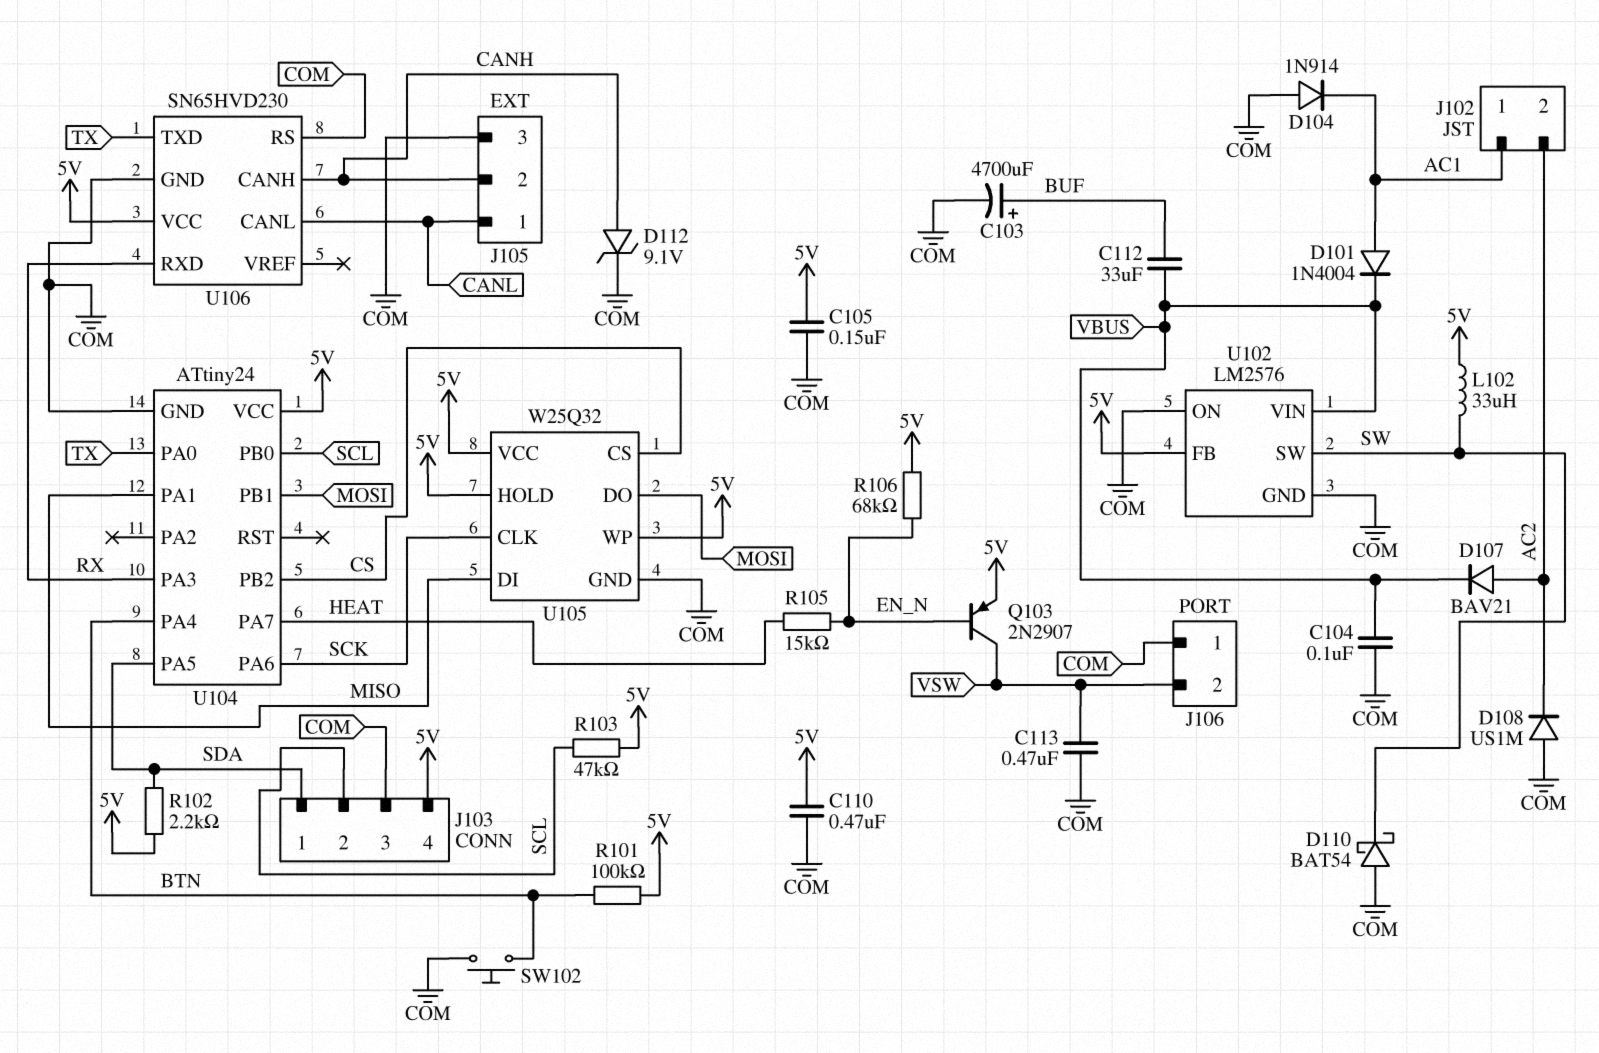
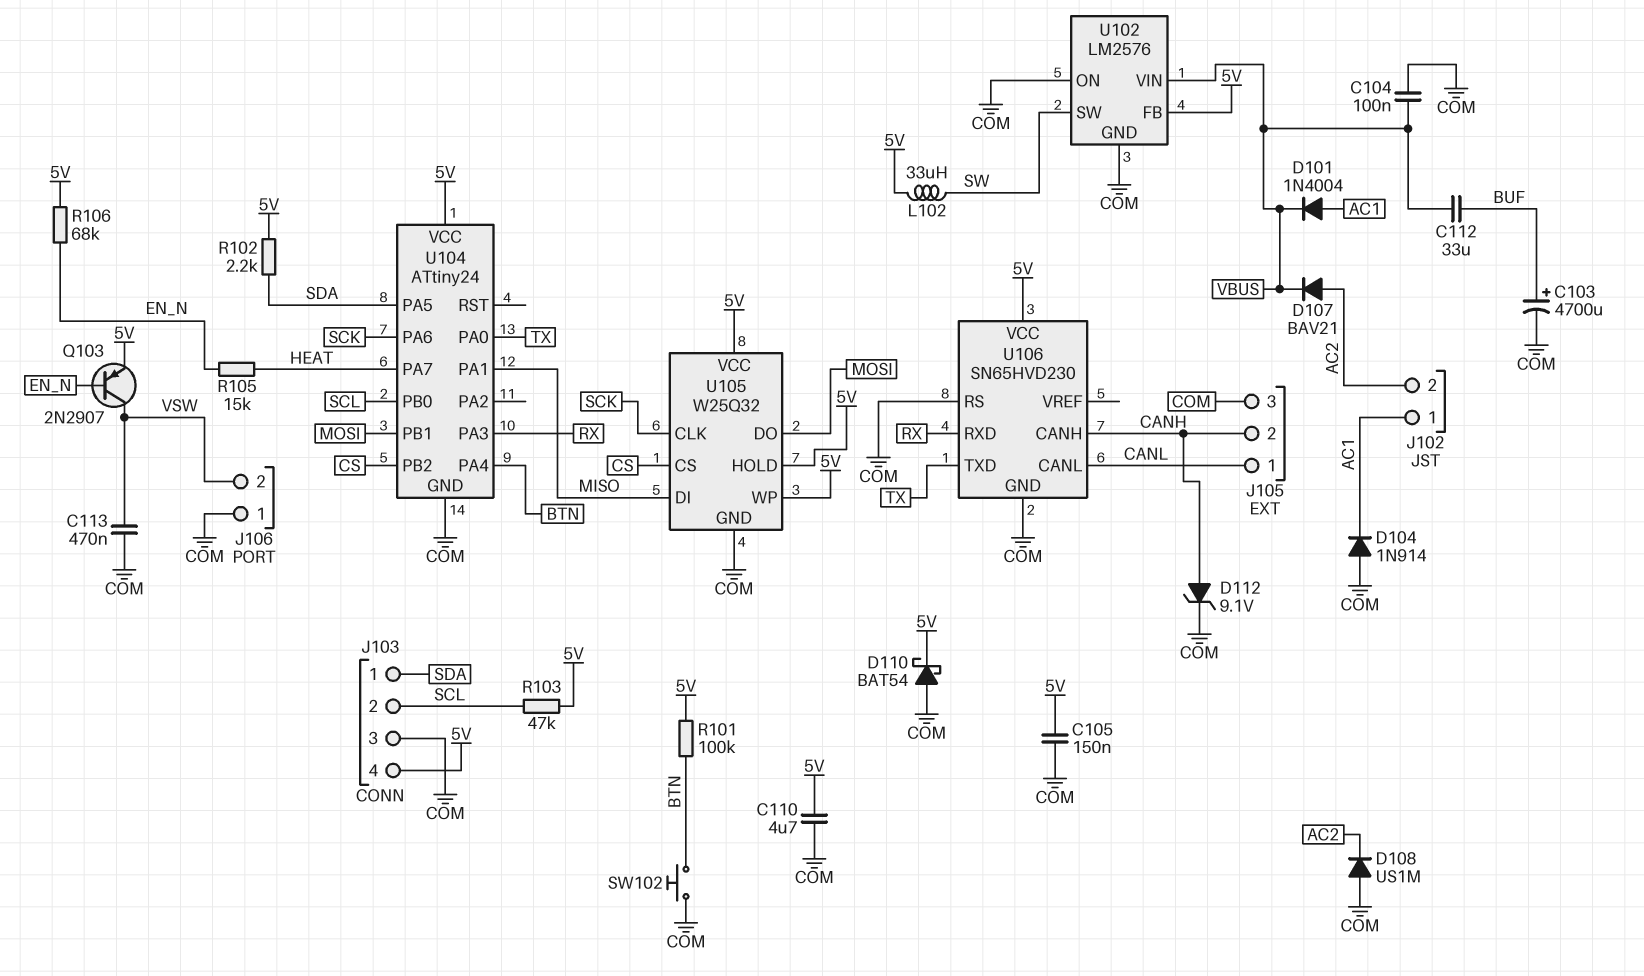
C110: 470nF (5V, COM) -> 4.7uF (5V, COM)
D110: schottky BAT54 (A COM, K SW) -> schottky BAT54 (A COM, K 5V)

